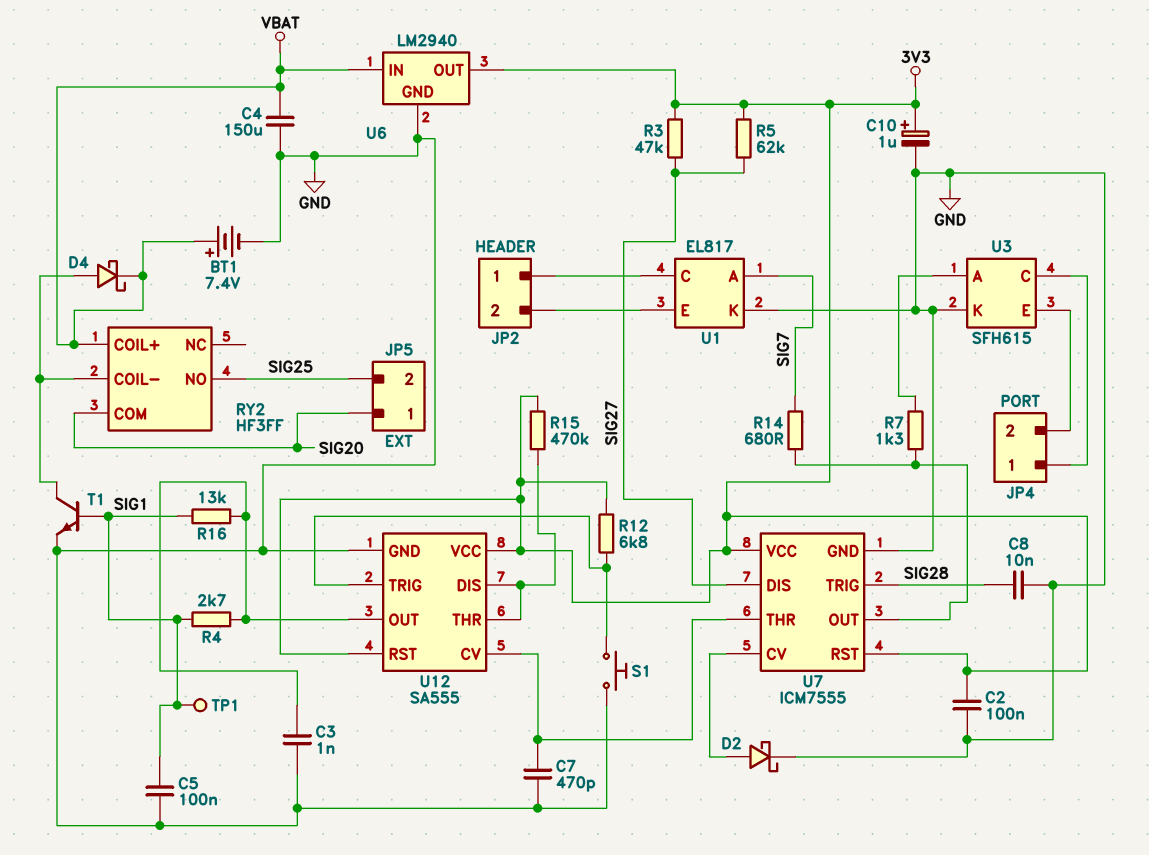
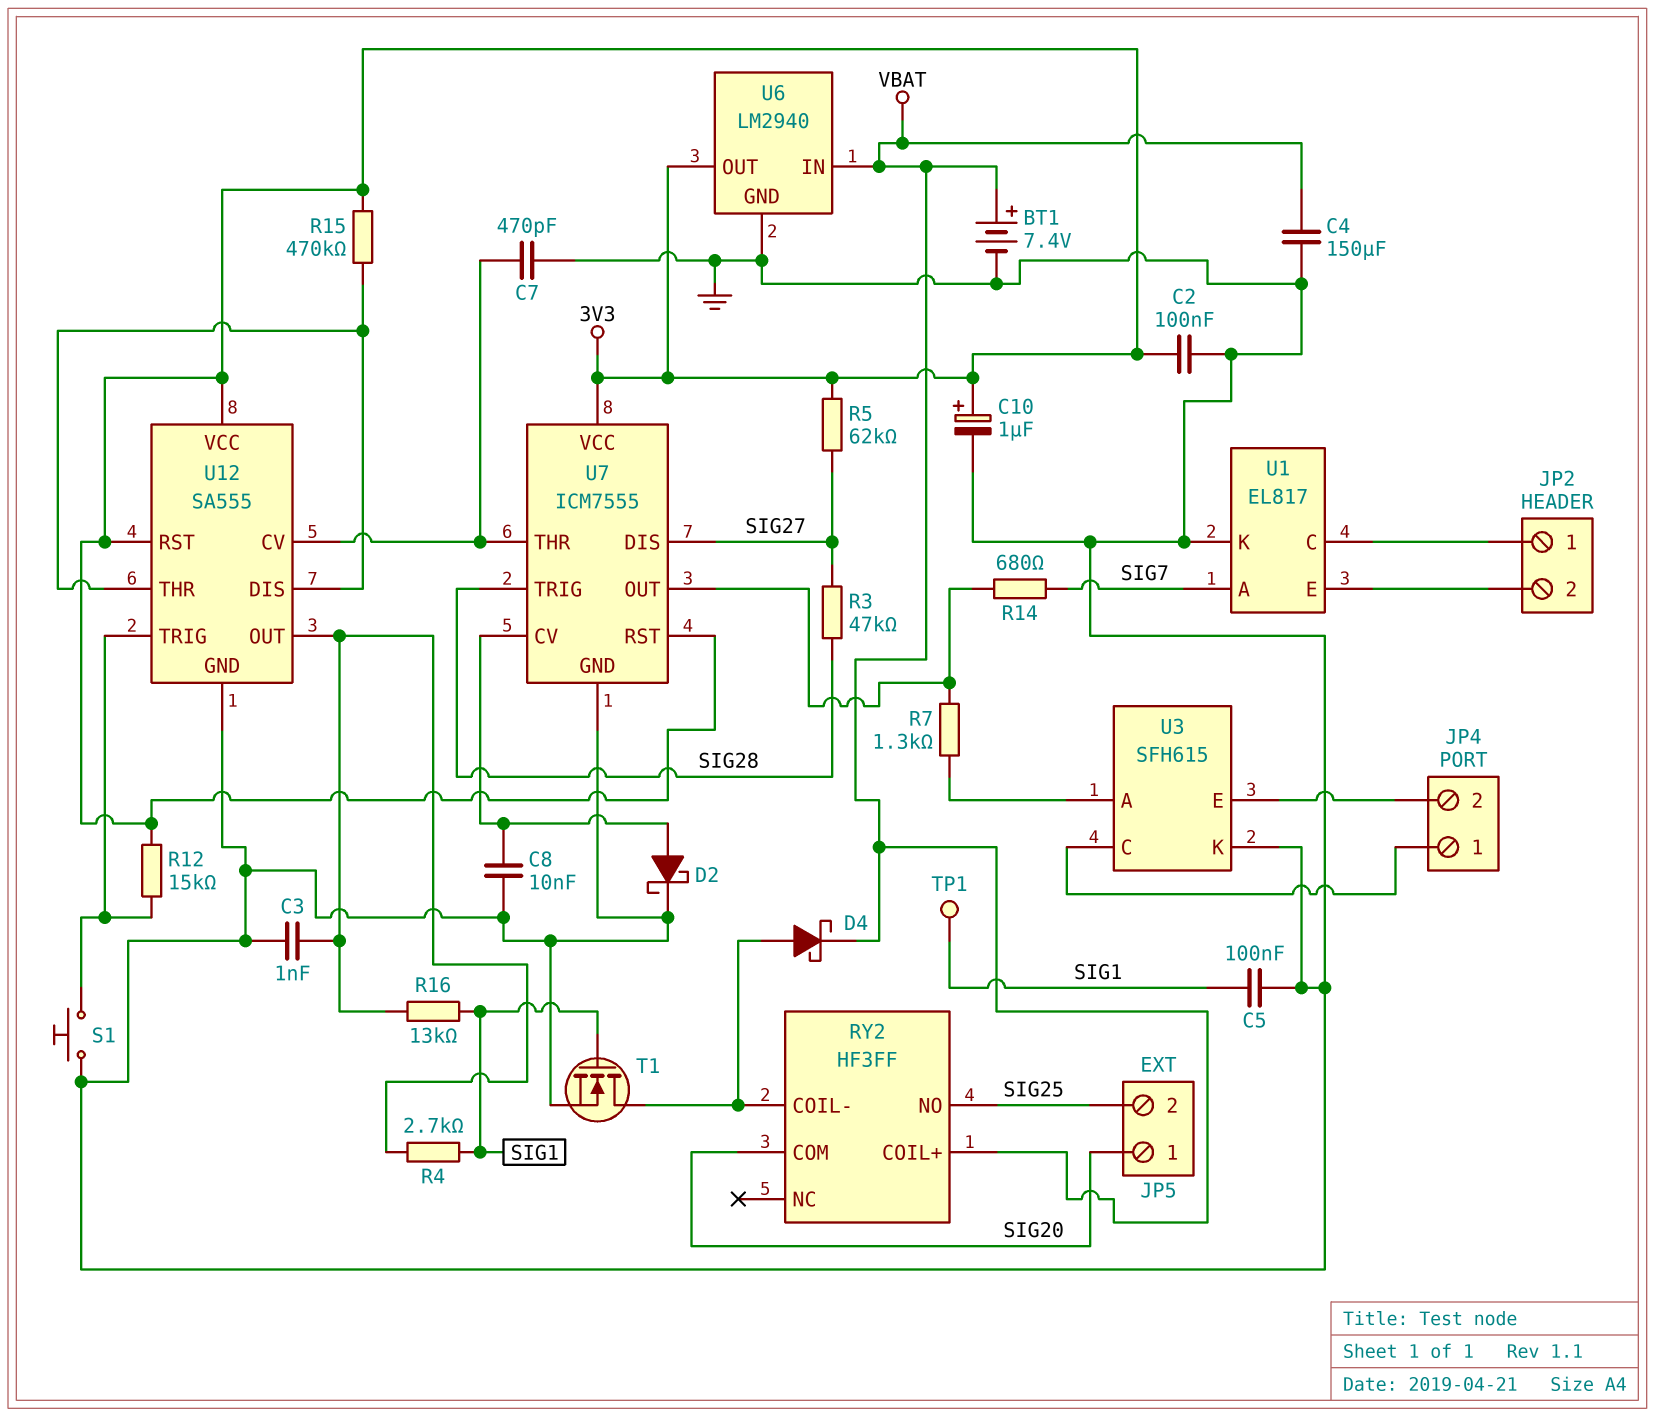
C8: 10nF (GND, SIG28) -> 10nF (GND, U7/CV)
R3: 47k (3V3, SIG27) -> 47k (SIG27, SIG28)
R12: 6.8k (3V3, U12/TRIG) -> 15k (3V3, U12/TRIG)
T1: NPN (B SIG1, C RY2/COIL-, E GND) -> NMOS (G SIG1, D RY2/COIL-, S GND)

